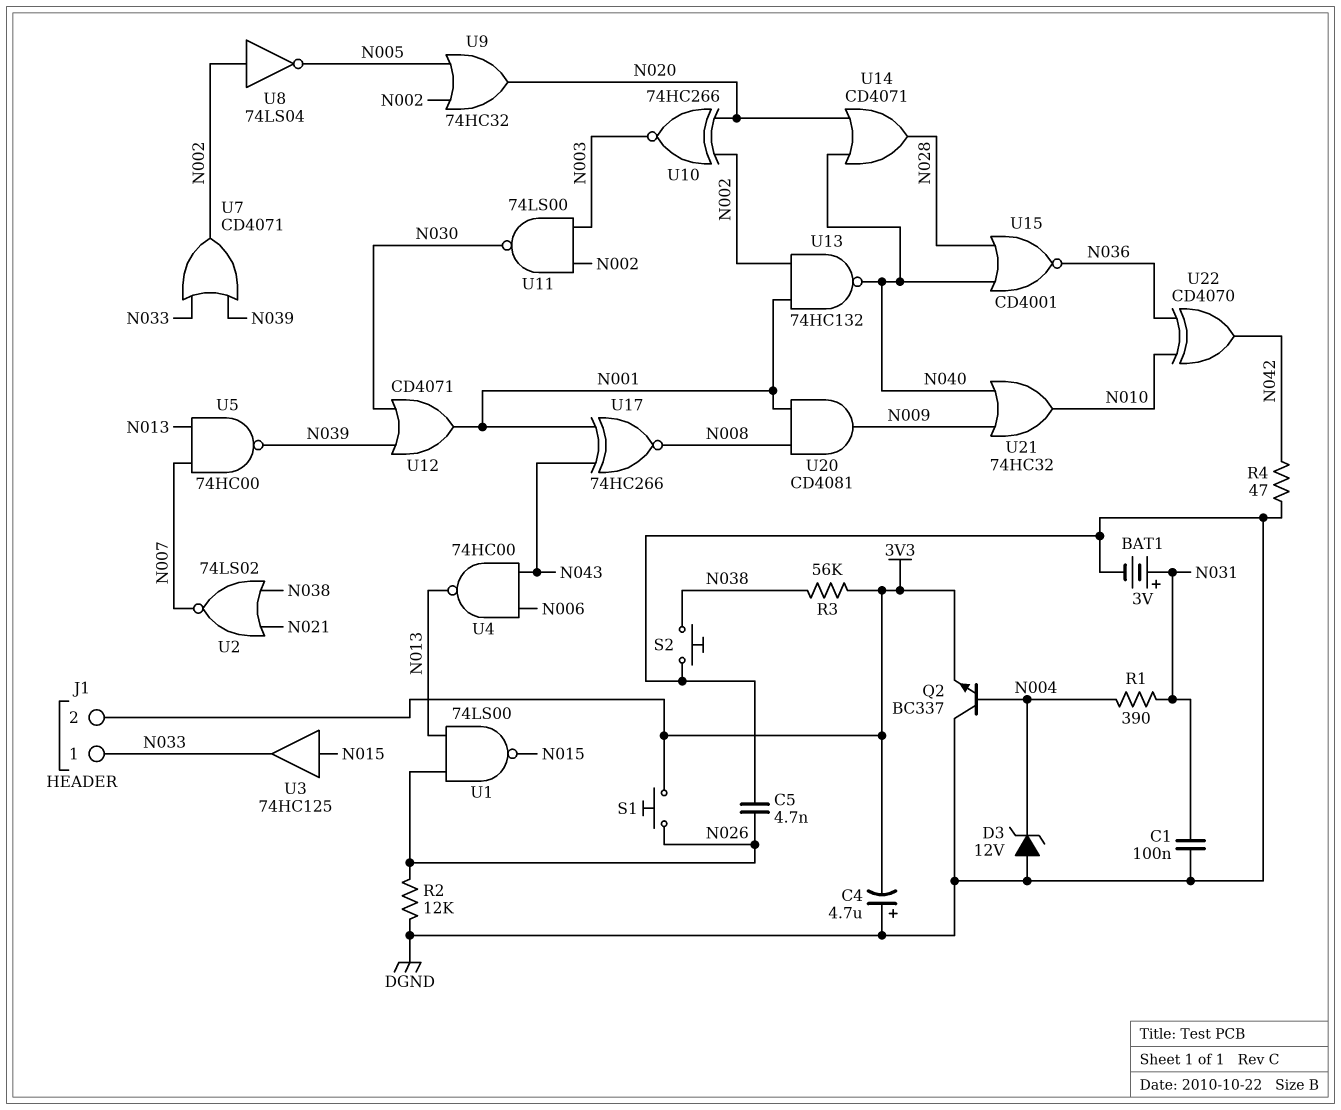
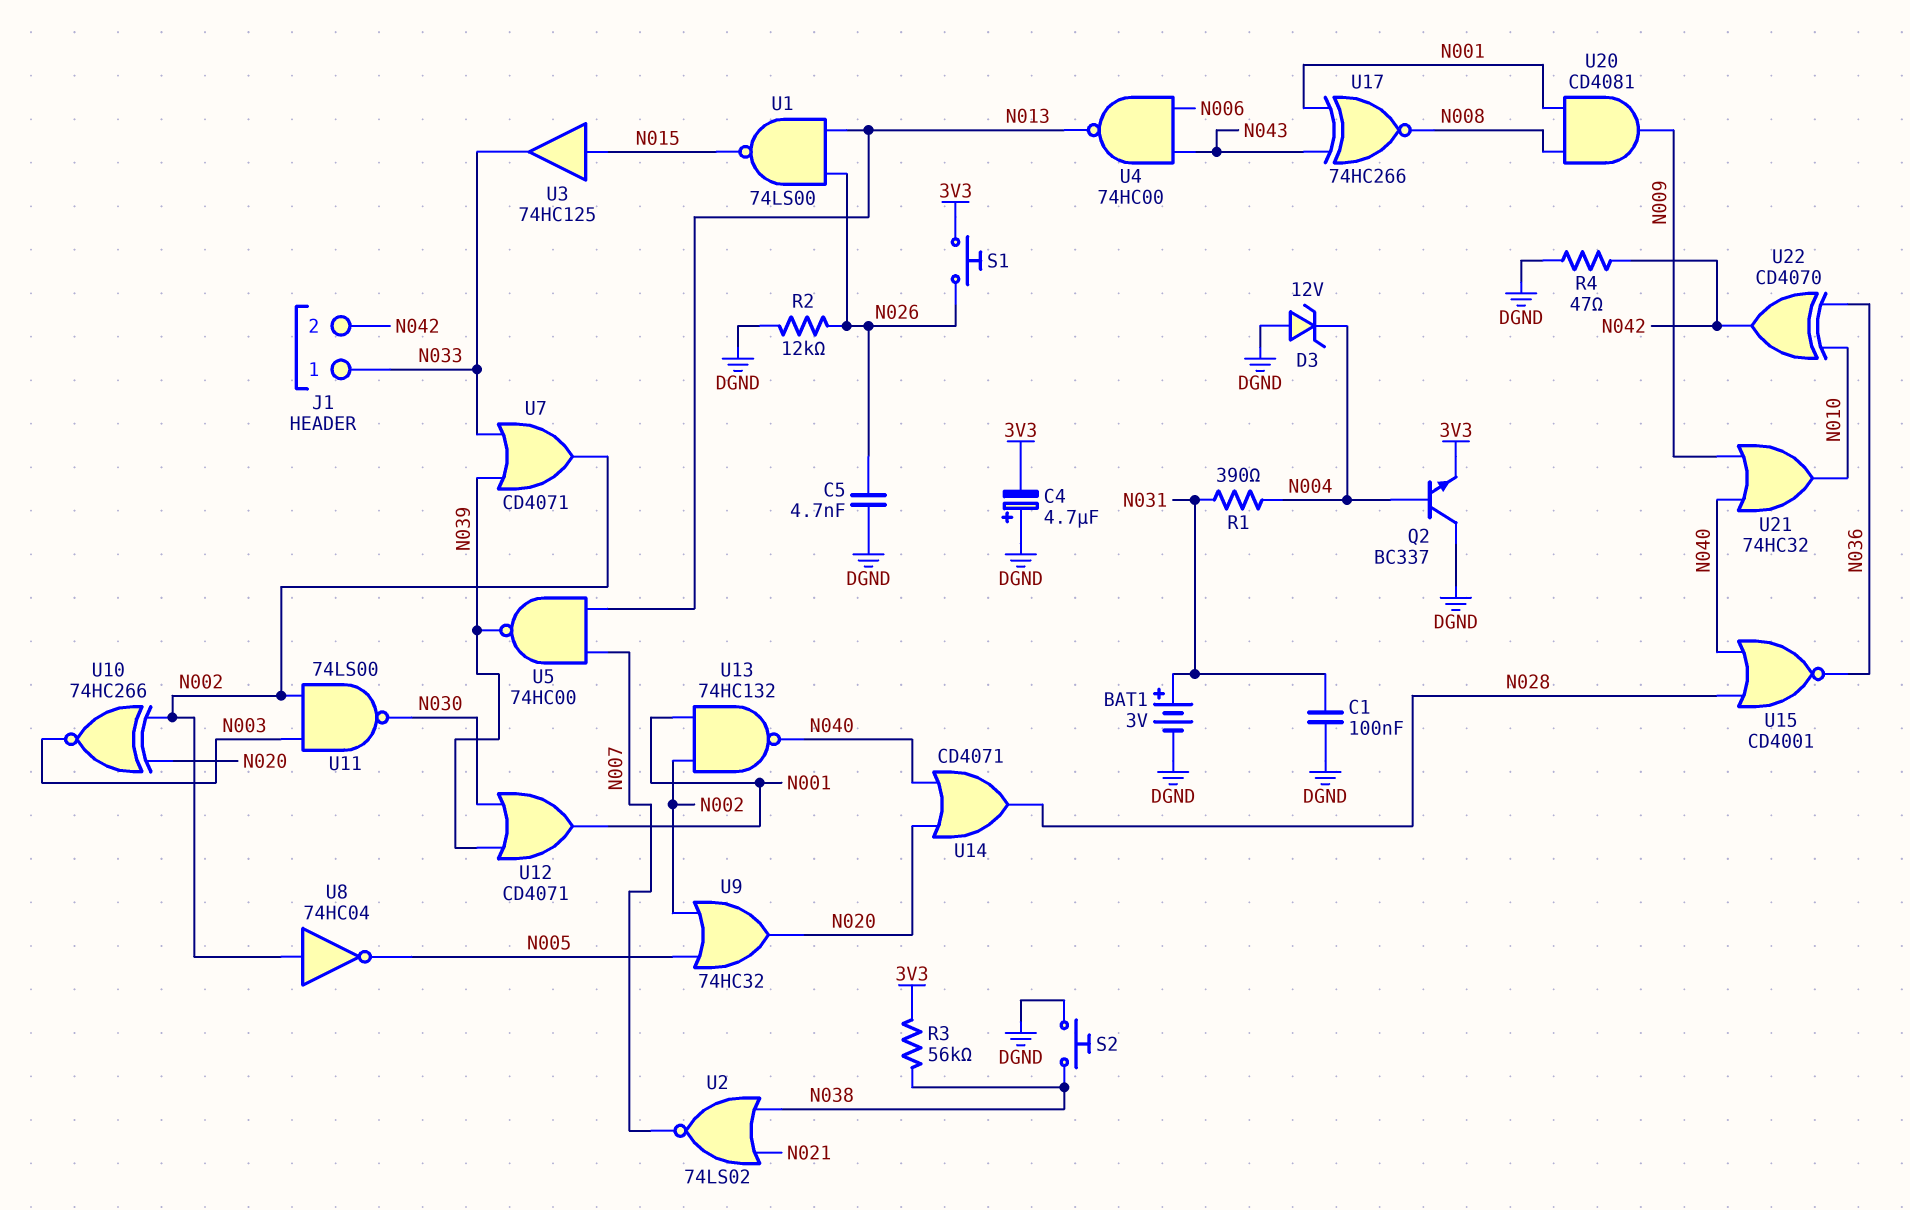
J1 pin 2: 3V3 -> N042
U8: NOT 74LS04 (in N002, out N005) -> NOT 74HC04 (in N002, out N005)

